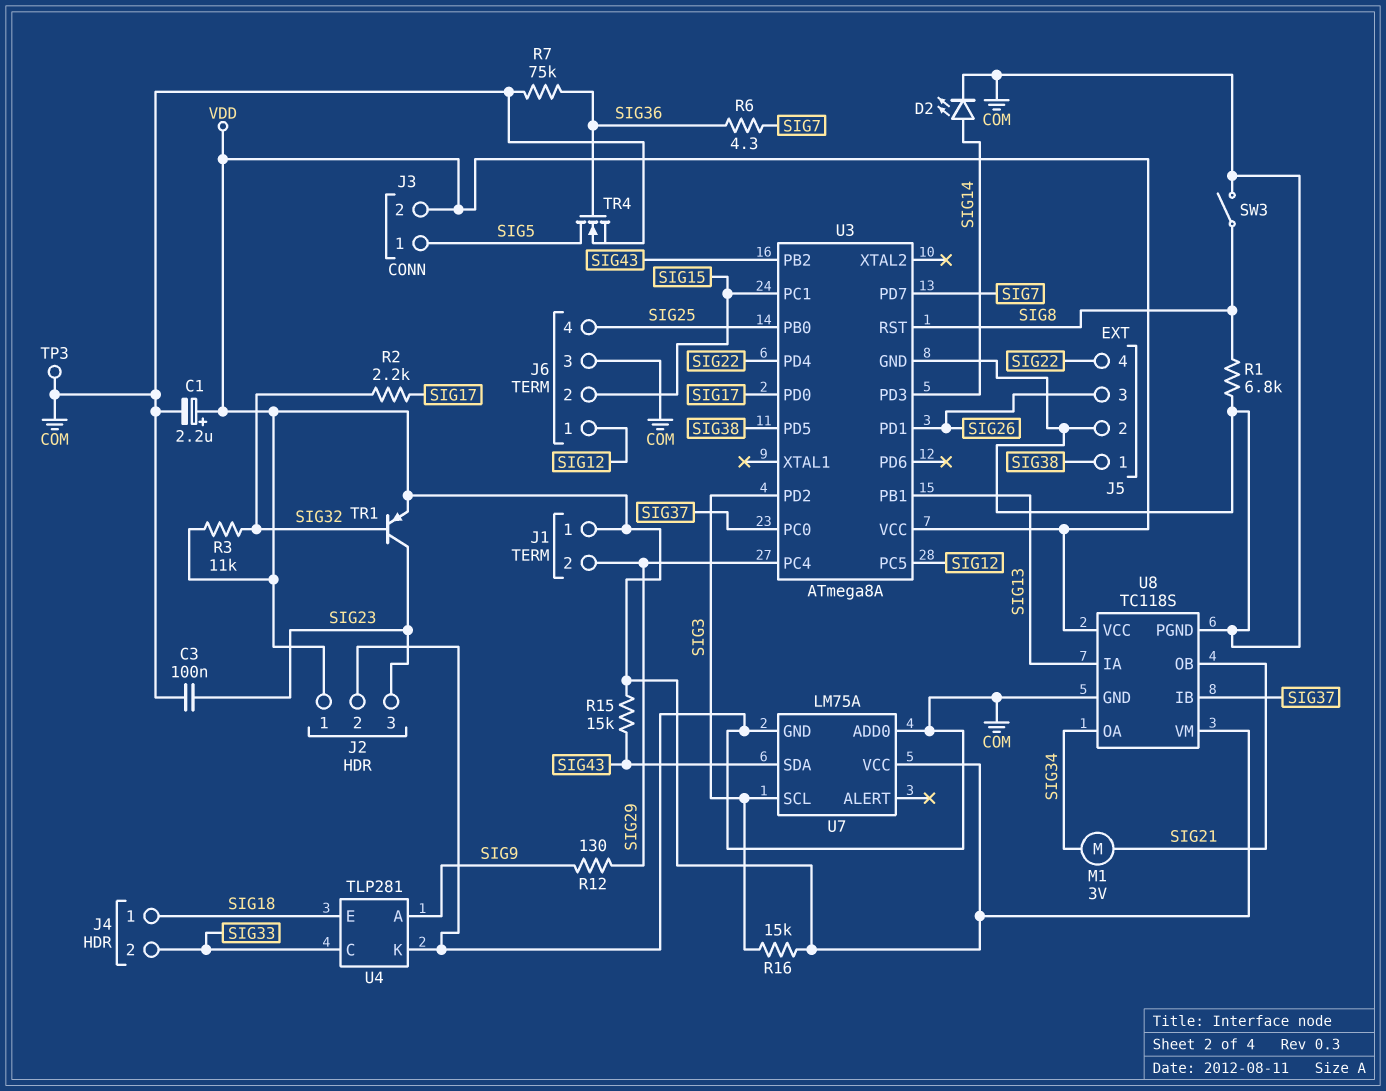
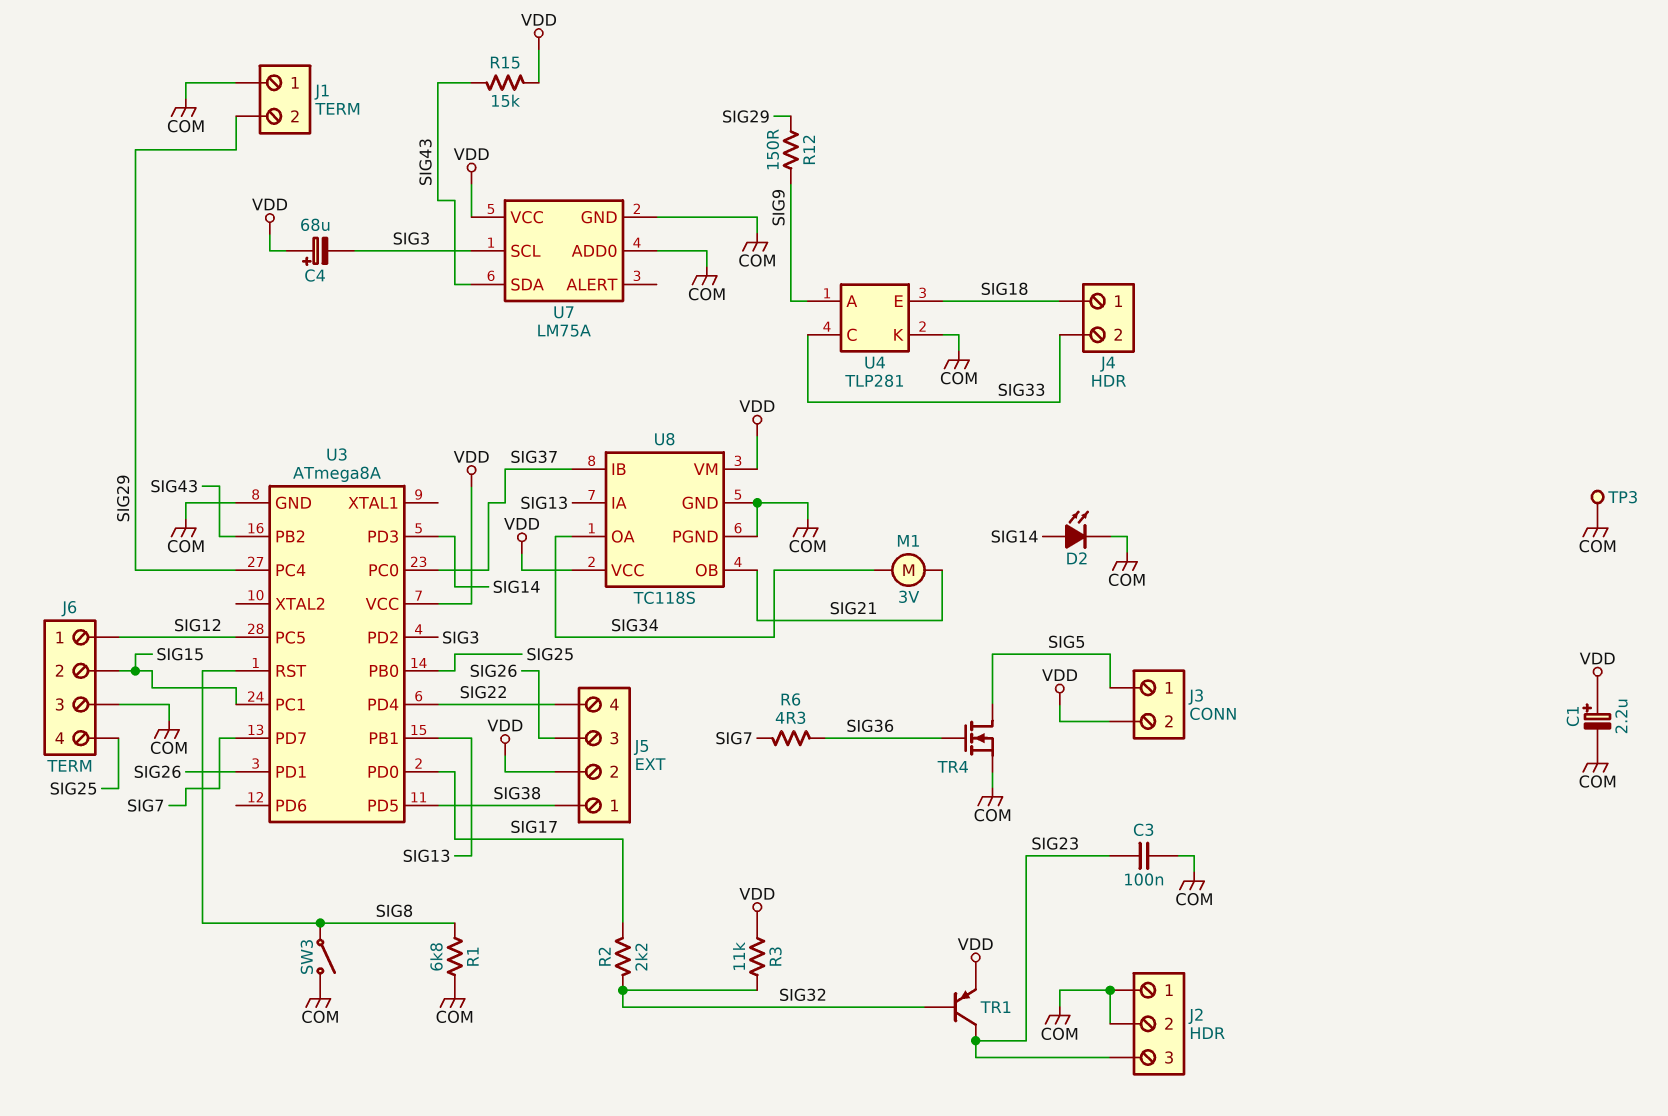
C4: none -> 68uF (plus VDD, minus SIG3)
J1 pin 1: VDD -> COM
J2 pin 1: VDD -> COM
J5 pin 2: COM -> VDD
R7: 75k (COM, SIG36) -> none
R12: 130 (SIG9, SIG29) -> 150 (SIG9, SIG29)
R16: 15k (SIG3, VDD) -> none

